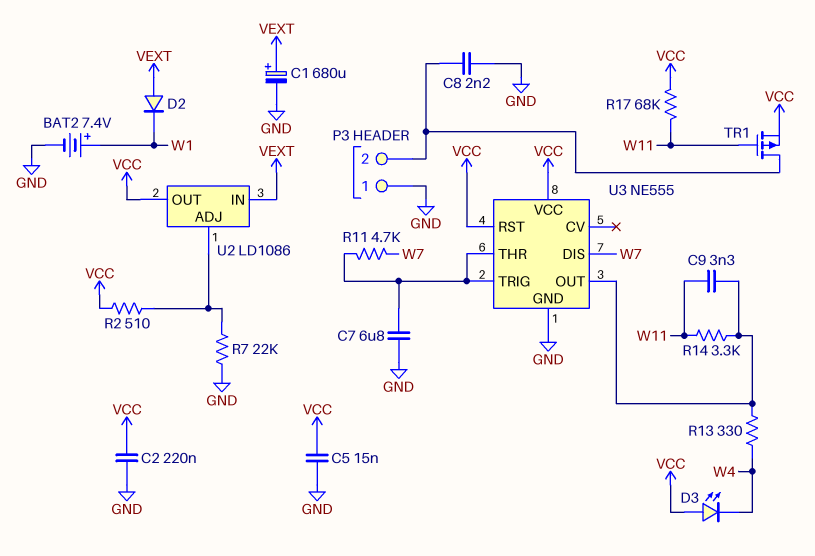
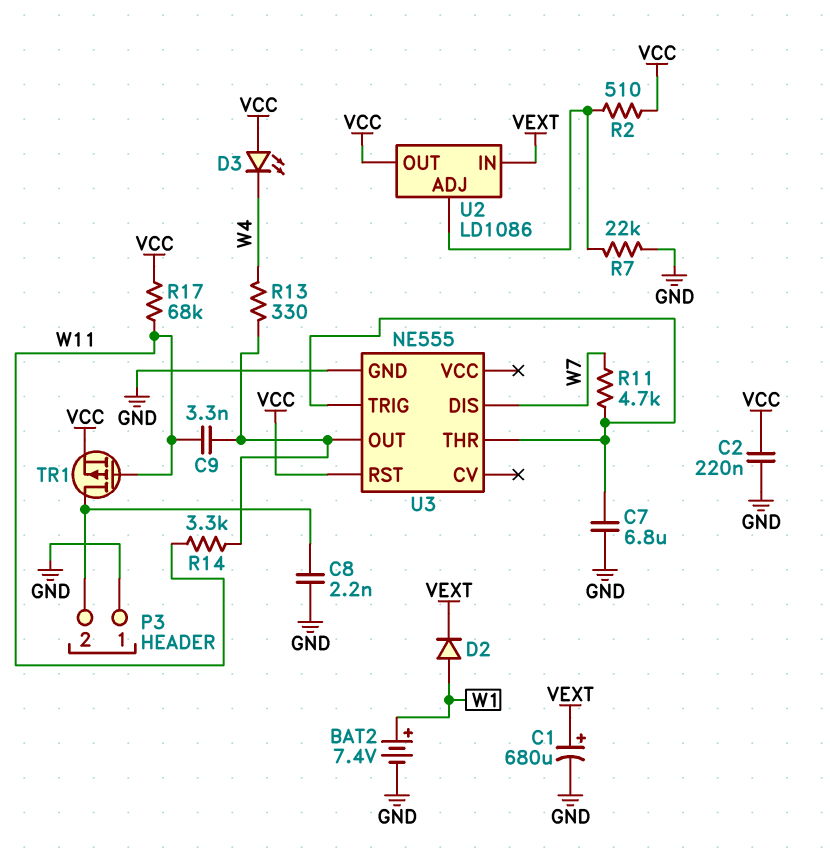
C5: 15nF (GND, VCC) -> none
D2: diode (A VEXT, K W1) -> diode (A W1, K VEXT)
U3 pin VCC: VCC -> none

